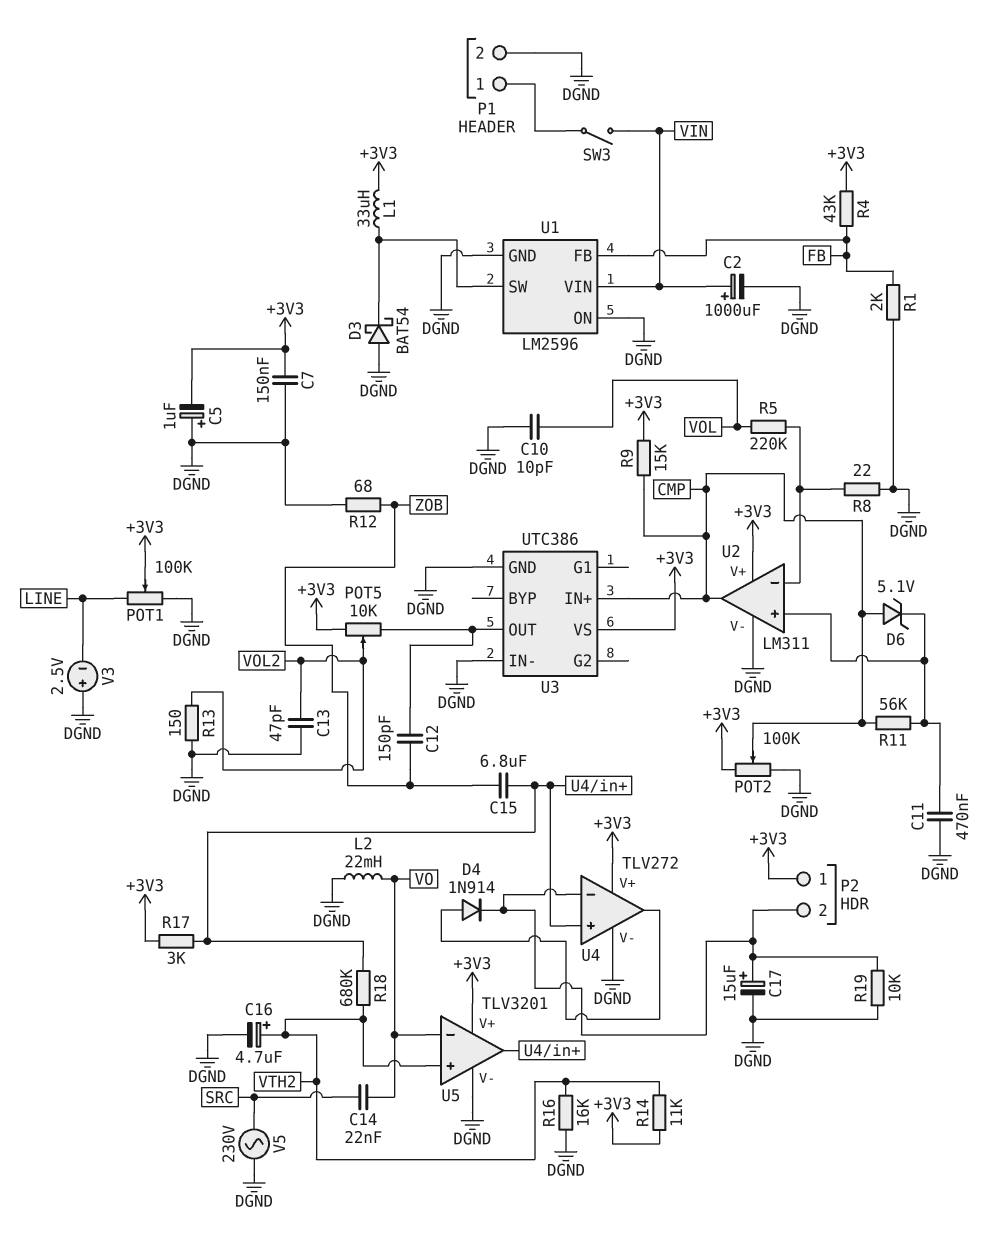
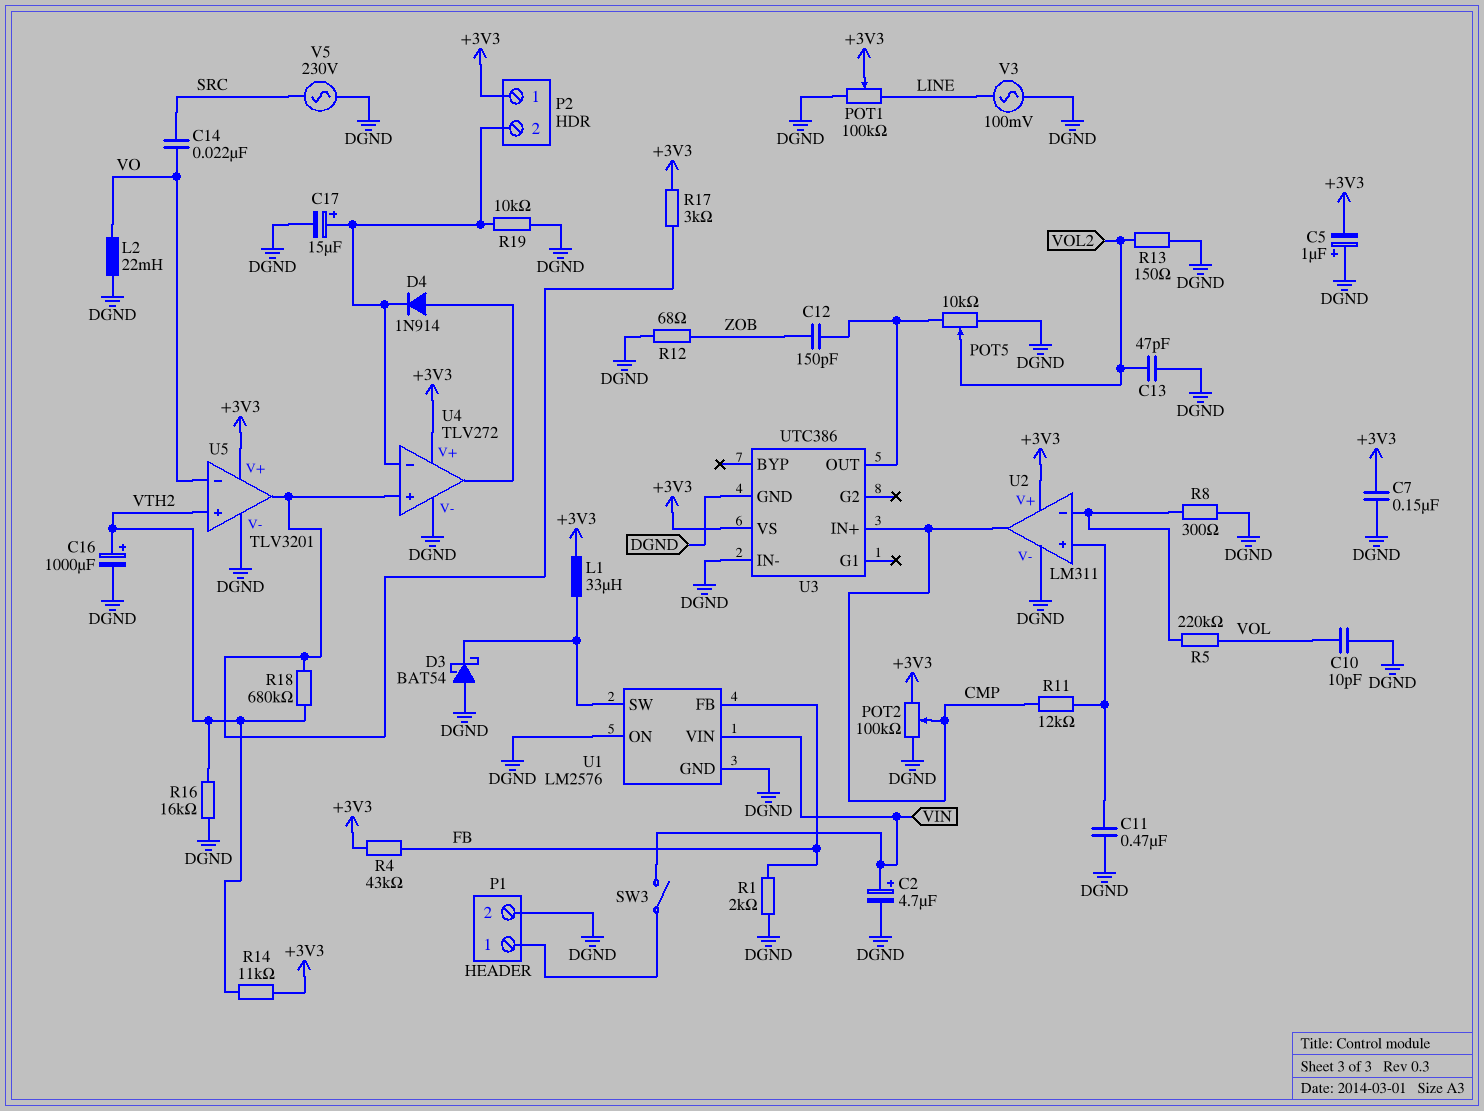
C2: 1000uF (plus VIN, minus DGND) -> 4.7uF (plus VIN, minus DGND)
C15: 6.8uF (U4/in+, ZOB) -> none
C16: 4.7uF (plus VTH2, minus DGND) -> 1000uF (plus VTH2, minus DGND)
D6: zener 5.1V (A CMP, K U2/in+) -> none
POT5: 10k (+3V3, U3/OUT, wiper VOL2) -> 10k (DGND, U3/OUT, wiper VOL2)
R8: 22 (DGND, U2/in-) -> 300 (DGND, U2/in-)
R9: 15k (+3V3, CMP) -> none
R11: 56k (CMP, U2/in+) -> 12k (CMP, U2/in+)
U1: LM2596 -> LM2576
V3: 2.5V (plus DGND, minus LINE) -> AC 100mV (DGND, LINE)

